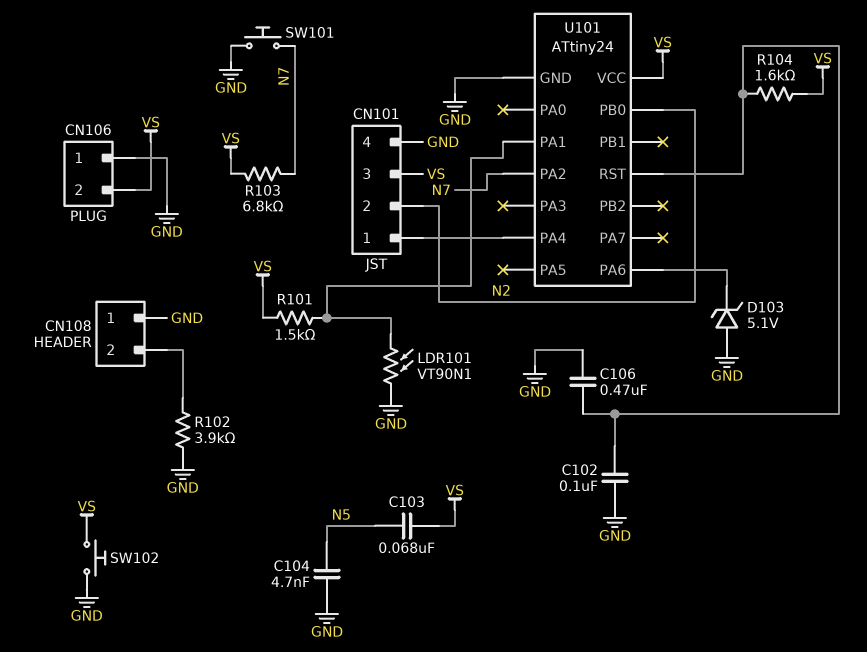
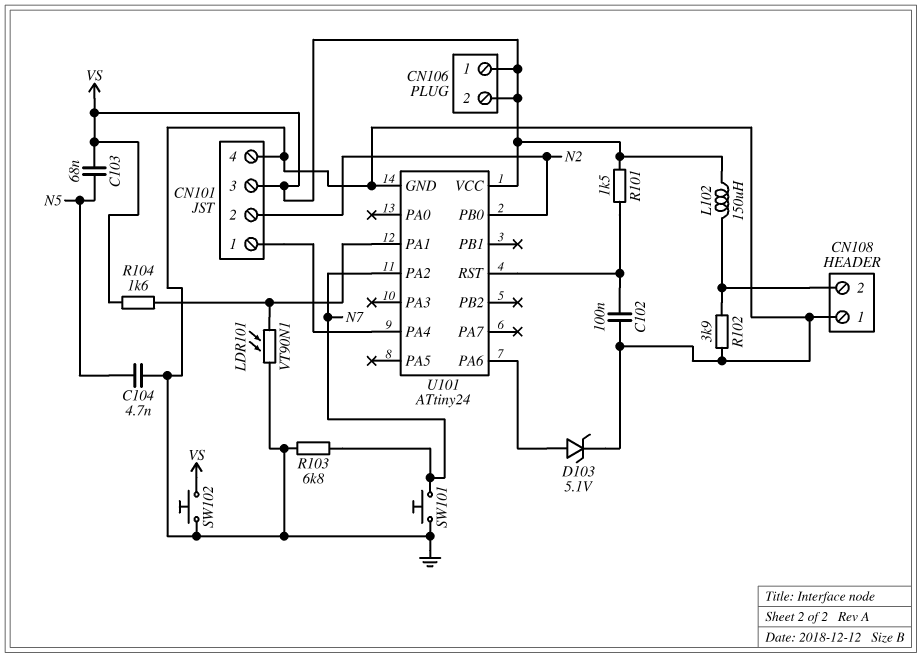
C106: 470nF (GND, U101/RST) -> none
CN106 pin 1: GND -> VS
D103: zener 5.1V (A GND, K U101/PA6) -> zener 5.1V (A U101/PA6, K GND)
L102: none -> 150uH (CN108/2, VS)
R101: 1.5k (U101/PA1, VS) -> 1.5k (U101/RST, VS)
R103: 6.8k (N7, VS) -> 6.8k (GND, N7)
R104: 1.6k (U101/RST, VS) -> 1.6k (U101/PA1, VS)

